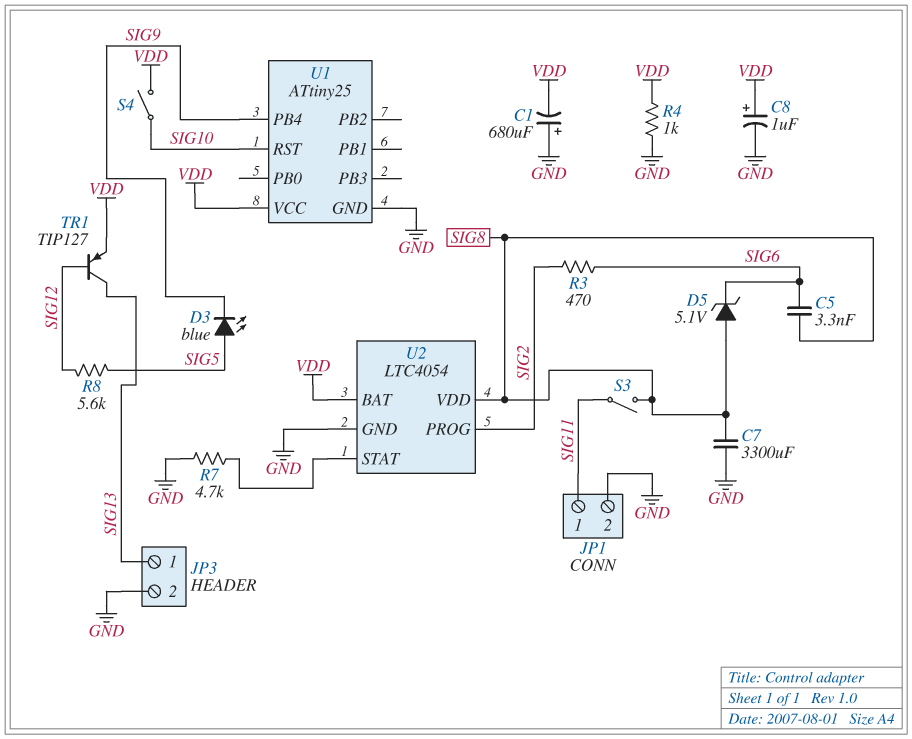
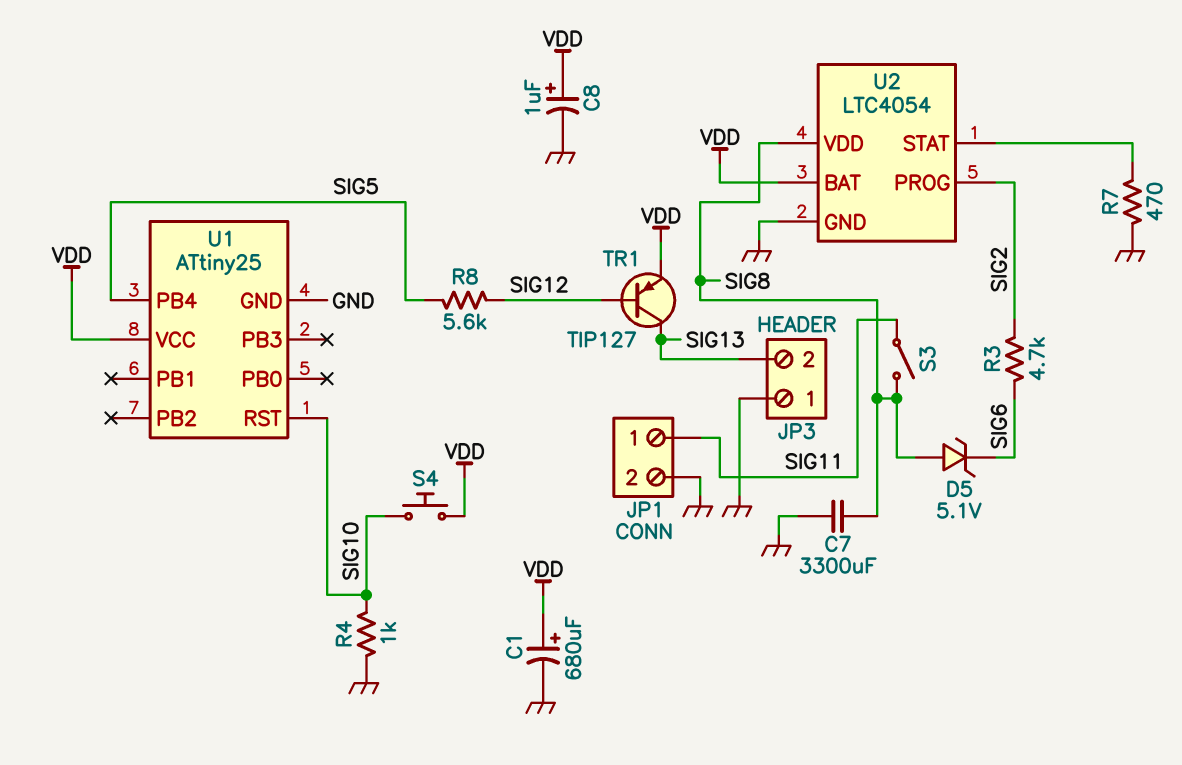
C1: 680uF (plus GND, minus VDD) -> 680uF (plus VDD, minus GND)
C5: 3.3nF (SIG6, SIG8) -> none
D3: LED blue (A SIG5, K SIG9) -> none
JP3 pin 1: SIG13 -> GND
JP3 pin 2: GND -> SIG13
R3: 470 (SIG2, SIG6) -> 4.7k (SIG2, SIG6)
R4: 1k (GND, VDD) -> 1k (GND, SIG10)
R7: 4.7k (GND, U2/STAT) -> 470 (GND, U2/STAT)
S4: switch (SIG10, VDD) -> button (SIG10, VDD)
U1 pin PB4: SIG9 -> SIG5

